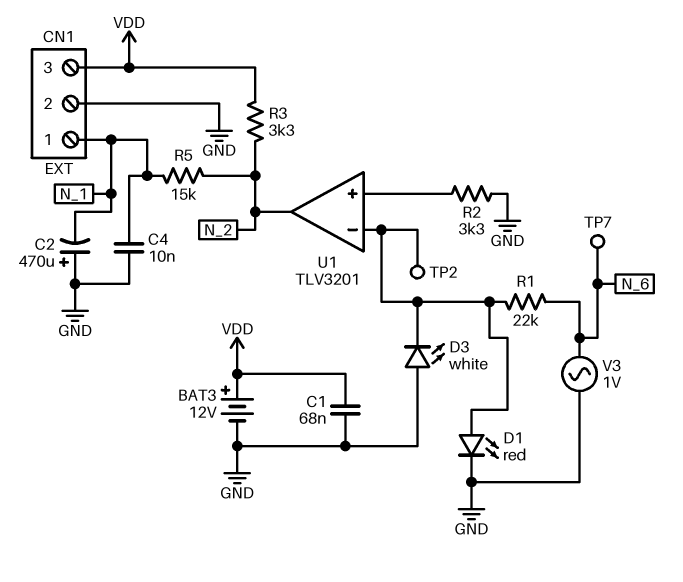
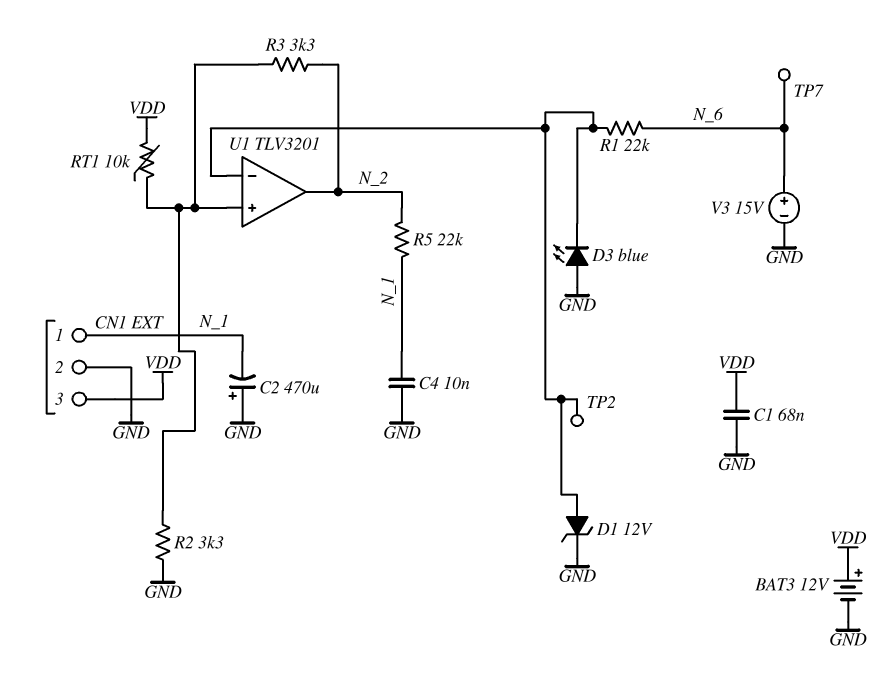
D1: LED red (A U1/in-, K GND) -> zener 12V (A U1/in-, K GND)
D3: LED white (A GND, K U1/in-) -> LED blue (A GND, K U1/in-)
R3: 3.3k (N_2, VDD) -> 3.3k (N_2, U1/in+)
R5: 15k (N_1, N_2) -> 22k (N_1, N_2)
RT1: none -> 10k (U1/in+, VDD)
V3: AC 1V (GND, N_6) -> 15V (plus N_6, minus GND)

